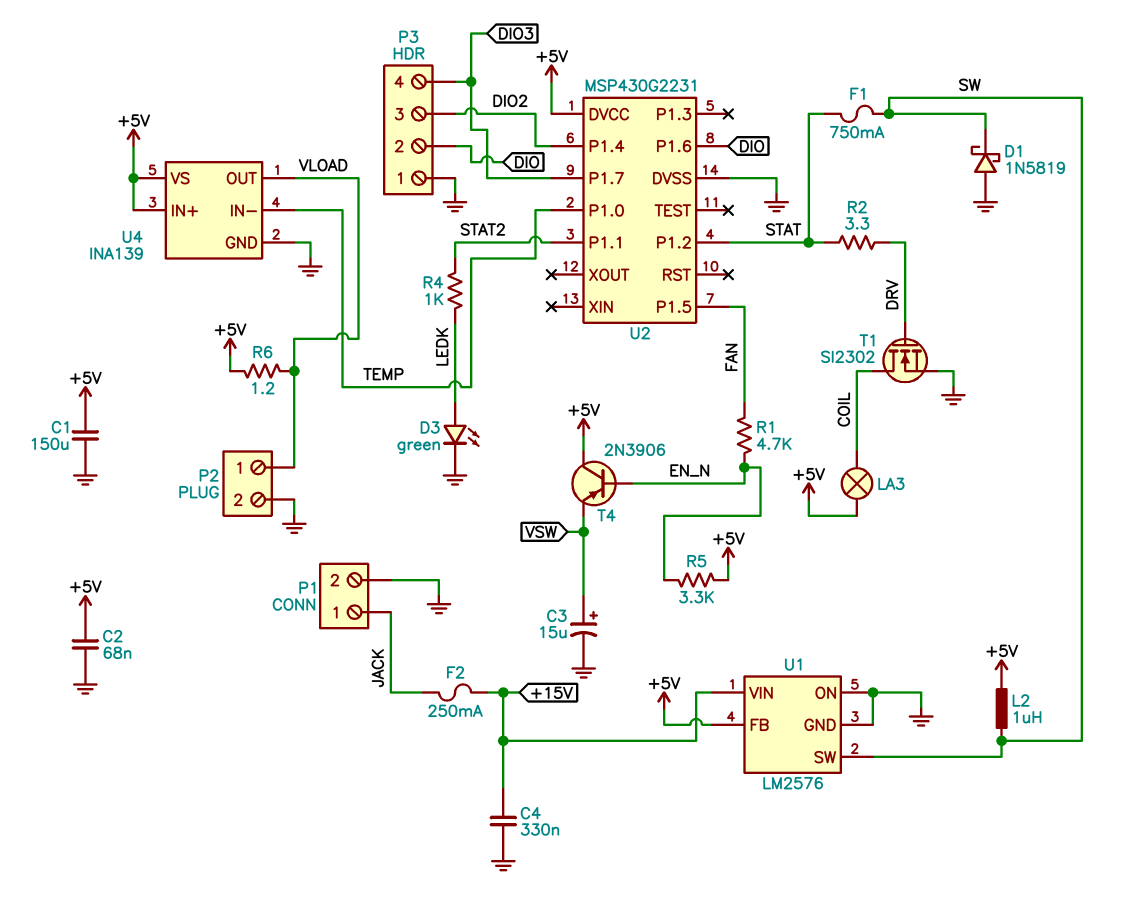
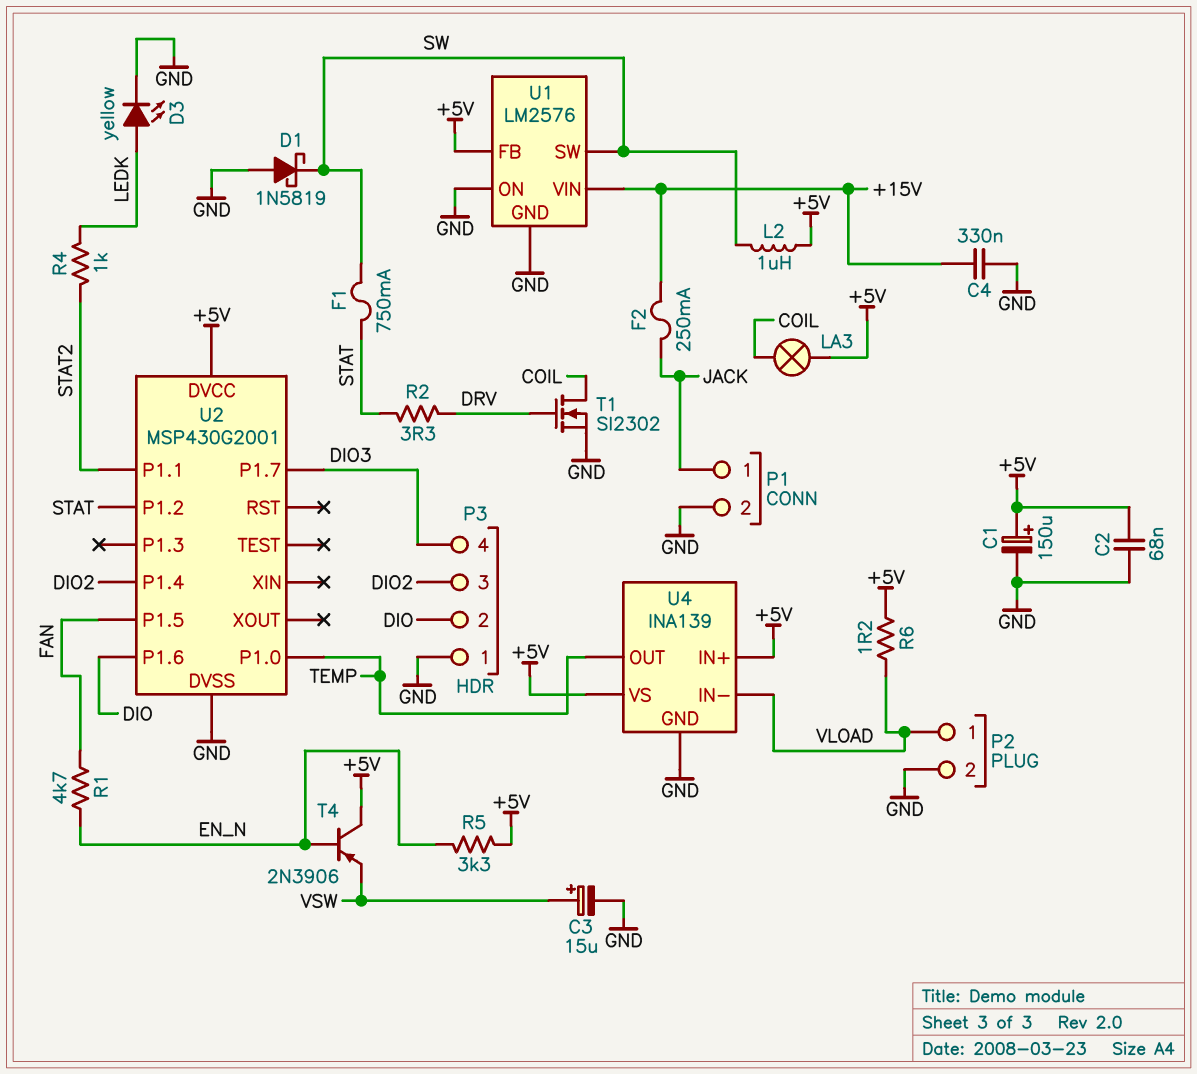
C1: 150uF (+5V, GND) -> 150uF (plus +5V, minus GND)
D3: LED green (A LEDK, K GND) -> LED yellow (A LEDK, K GND)
U2: MSP430G2231 -> MSP430G2001
U4 pin IN-: TEMP -> VLOAD
U4 pin OUT: VLOAD -> TEMP

